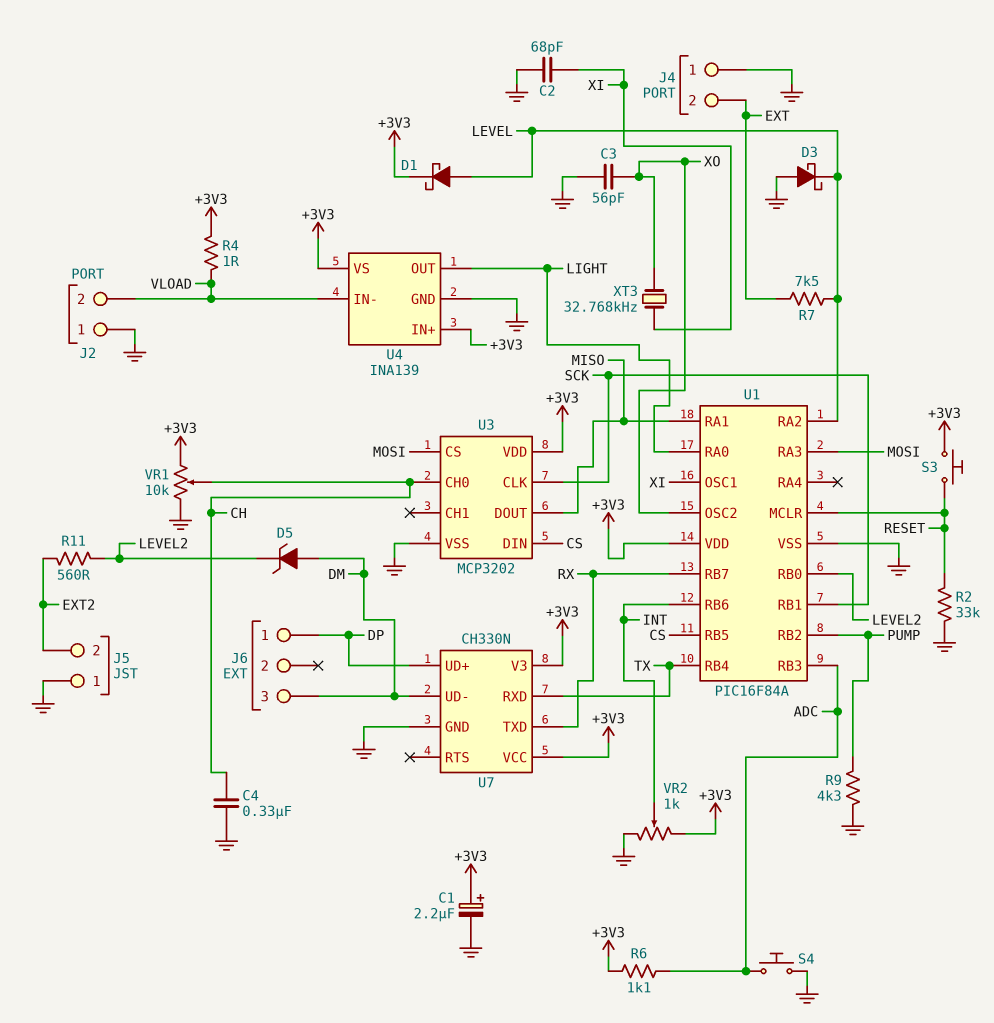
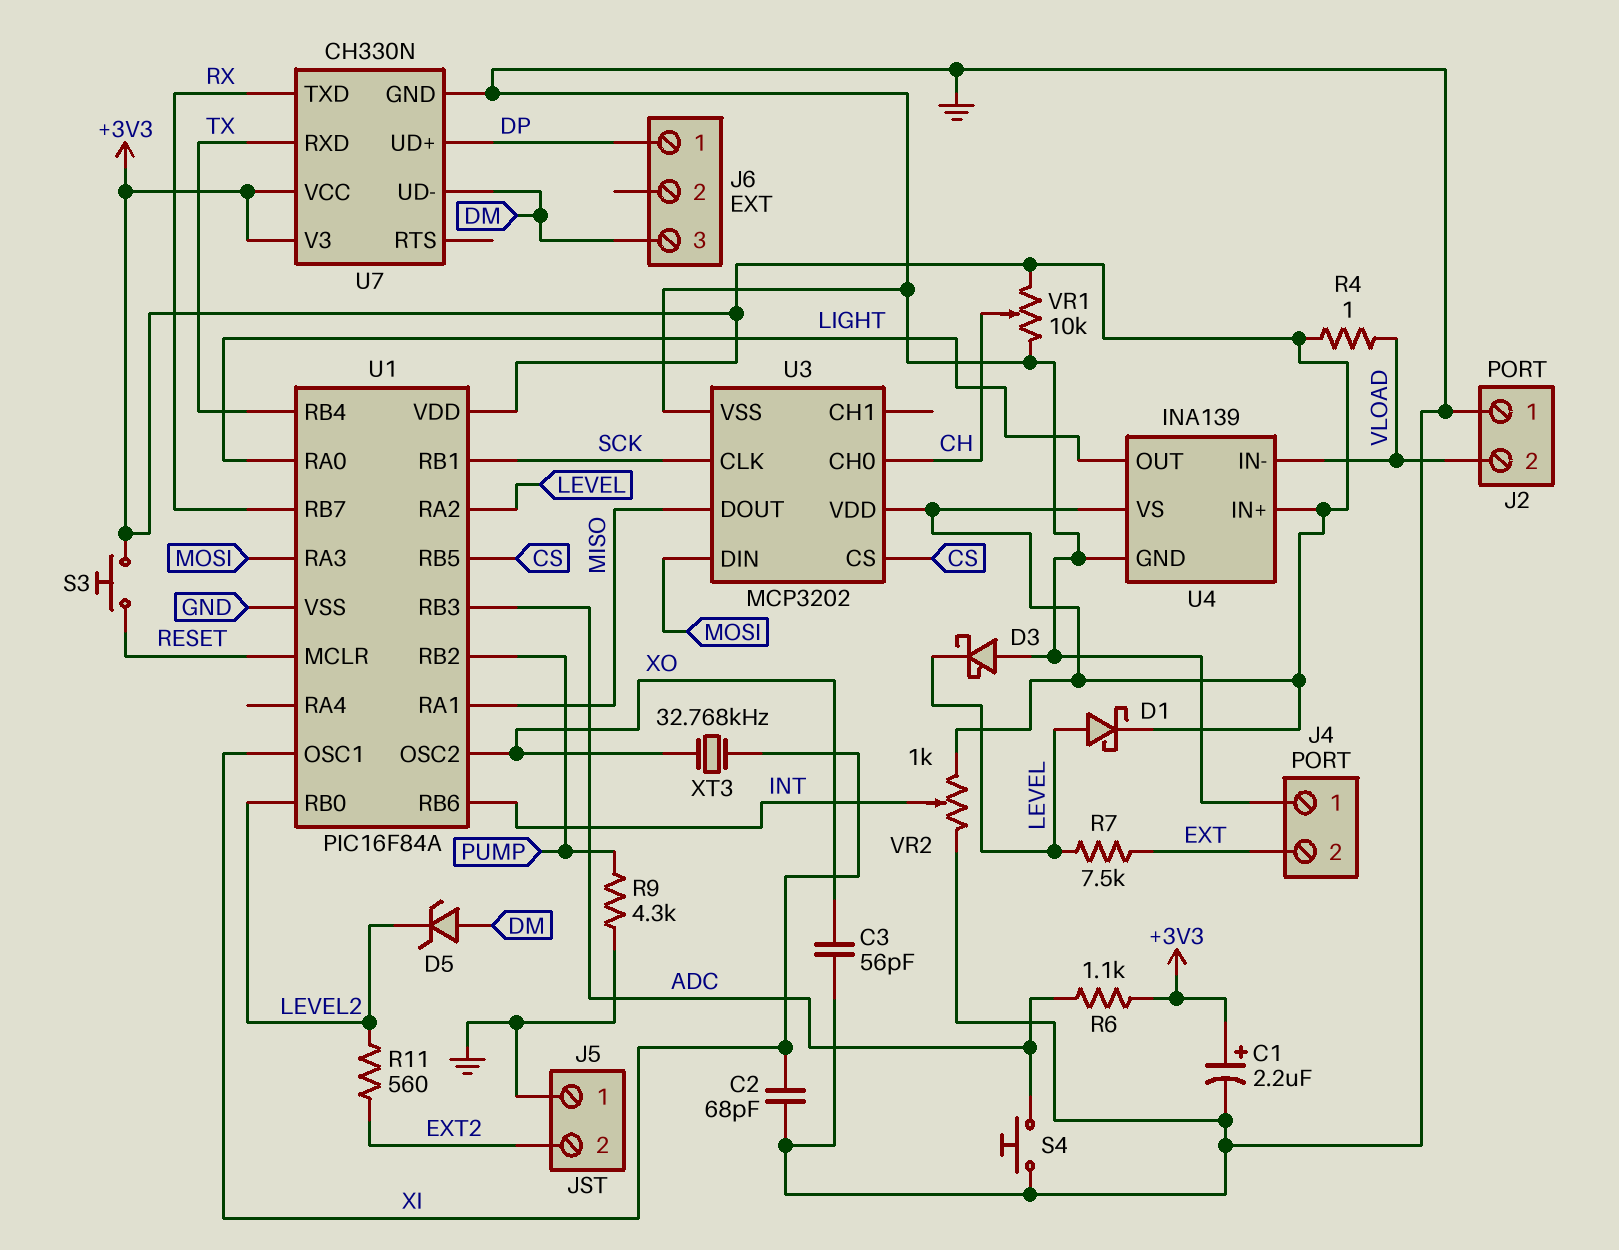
C4: 330nF (CH, GND) -> none
R2: 33k (GND, RESET) -> none
U3 pin CS: MOSI -> CS
U3 pin DIN: CS -> MOSI

